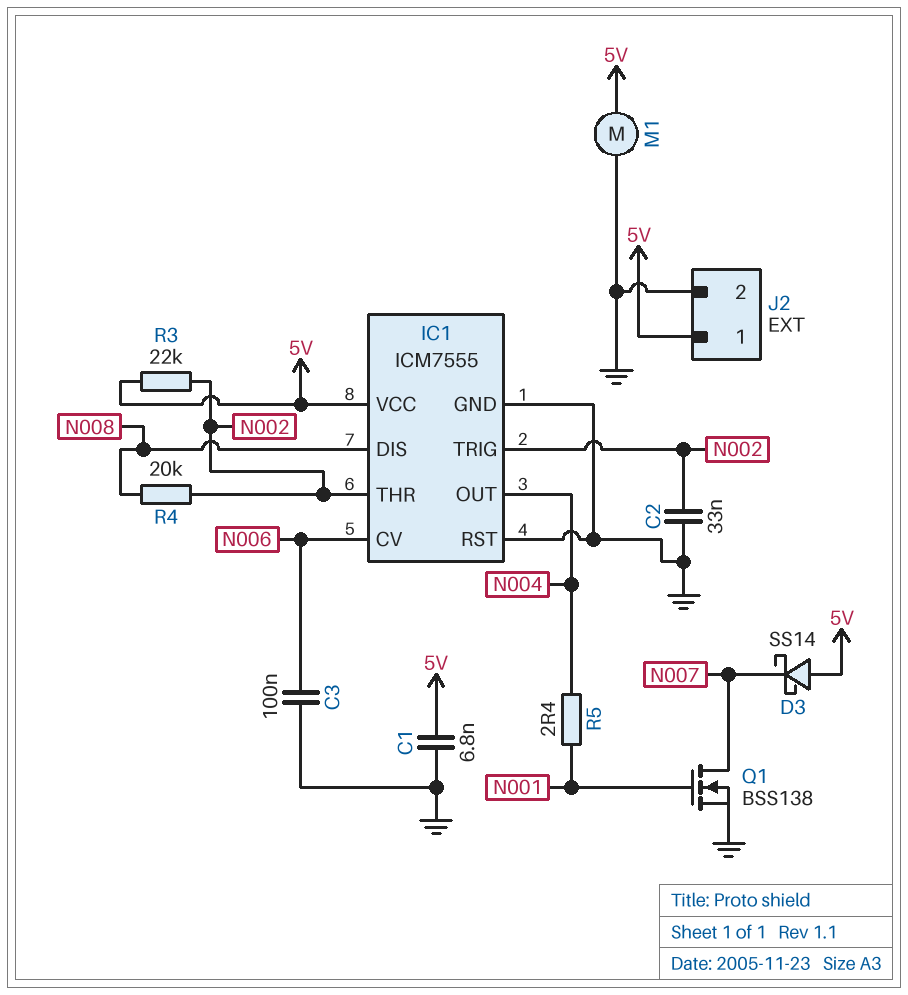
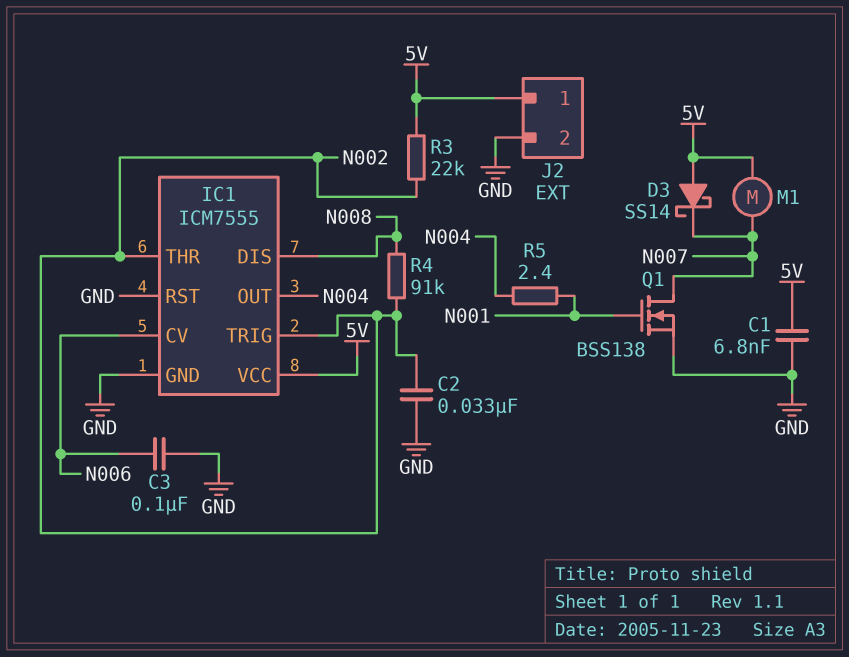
M1: motor (5V, GND) -> motor (5V, N007)
R4: 20k (N002, N008) -> 91k (N002, N008)

